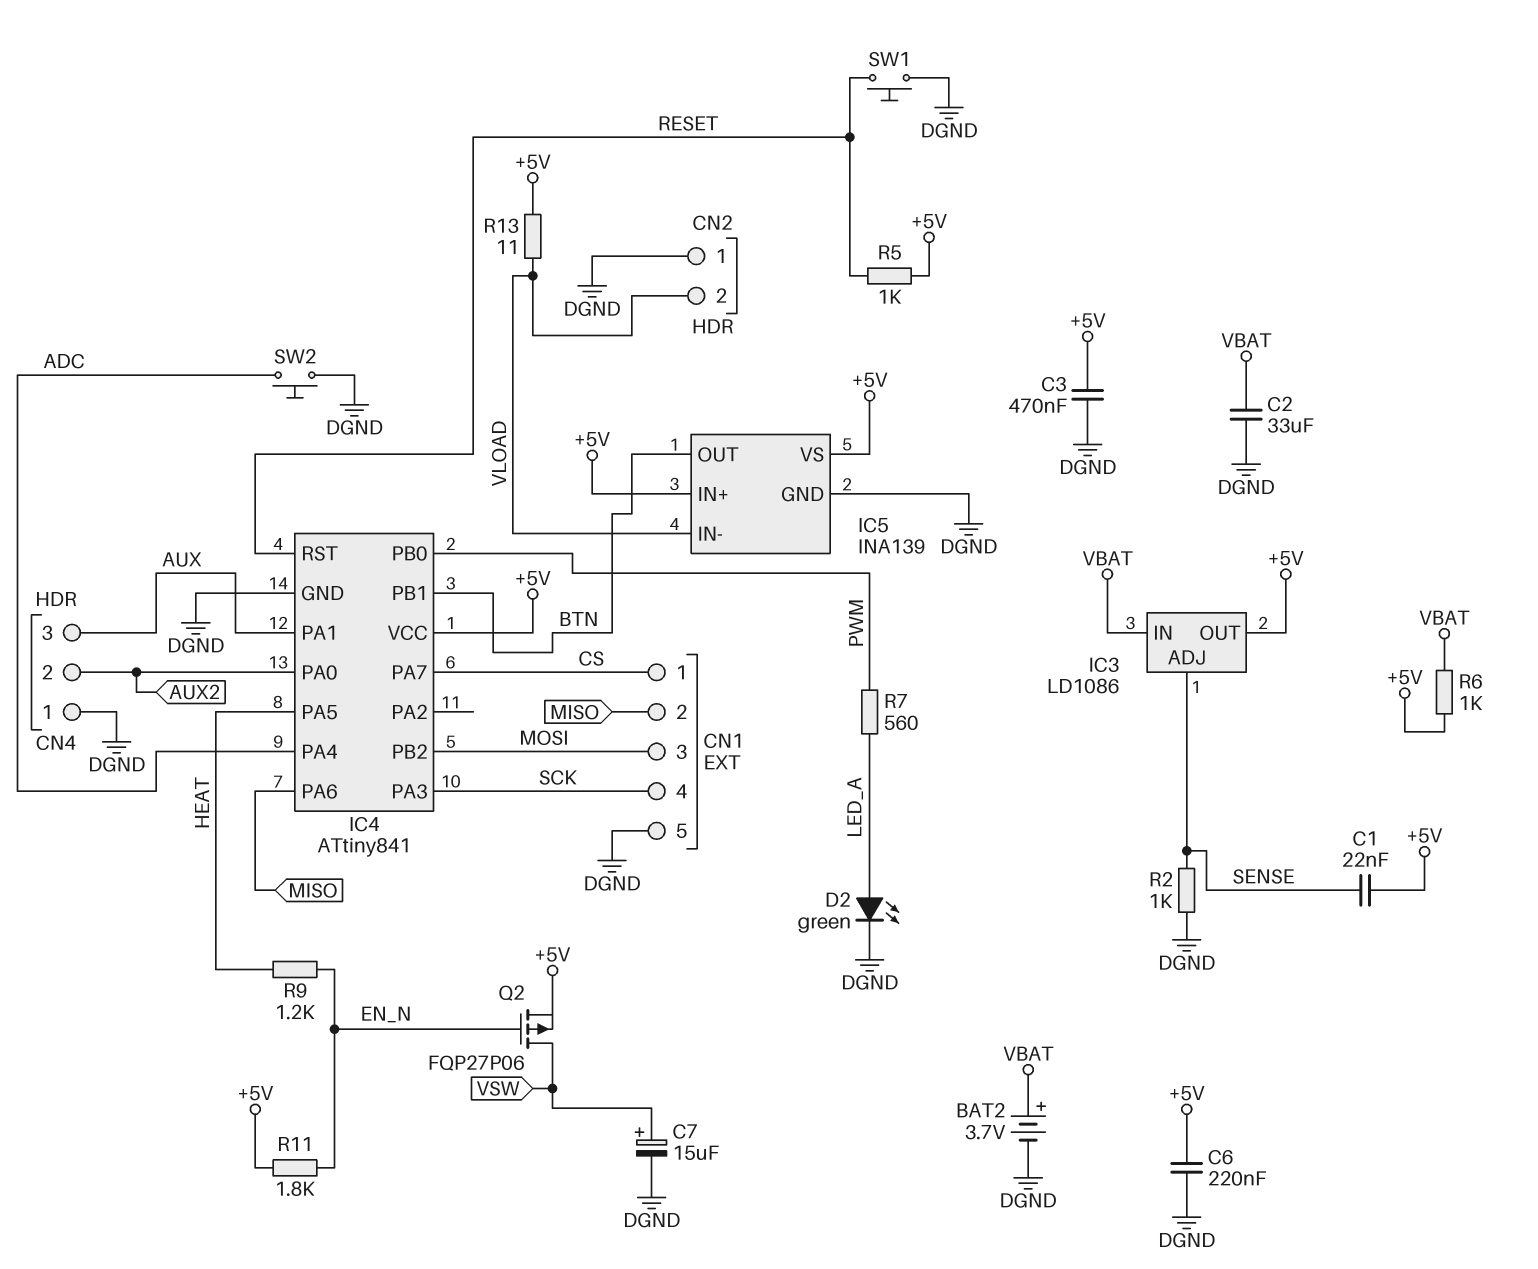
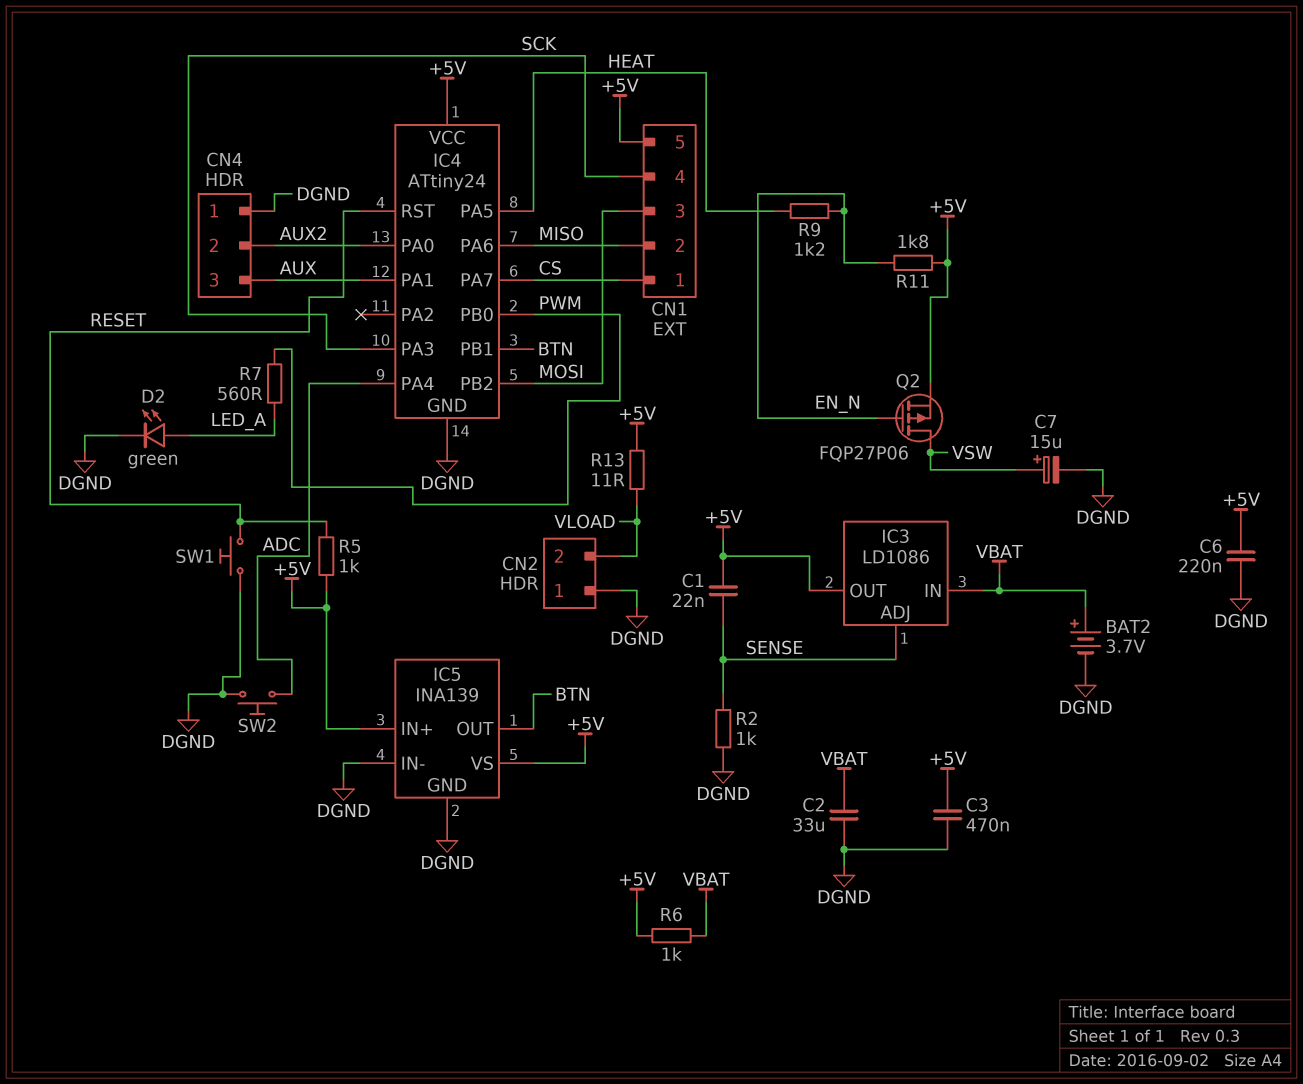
CN1 pin 5: DGND -> +5V
IC4: ATtiny841 -> ATtiny24
IC5 pin IN-: VLOAD -> DGND

